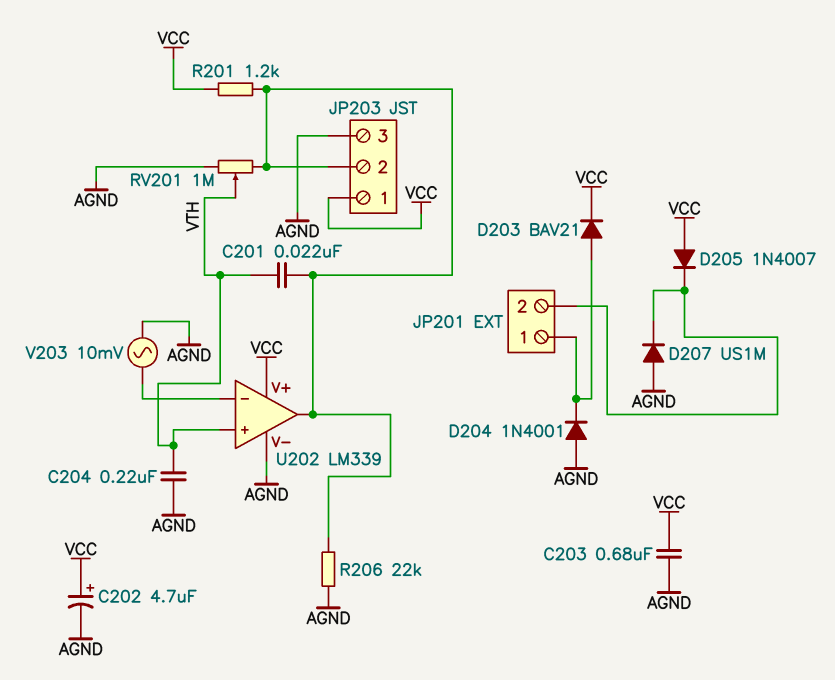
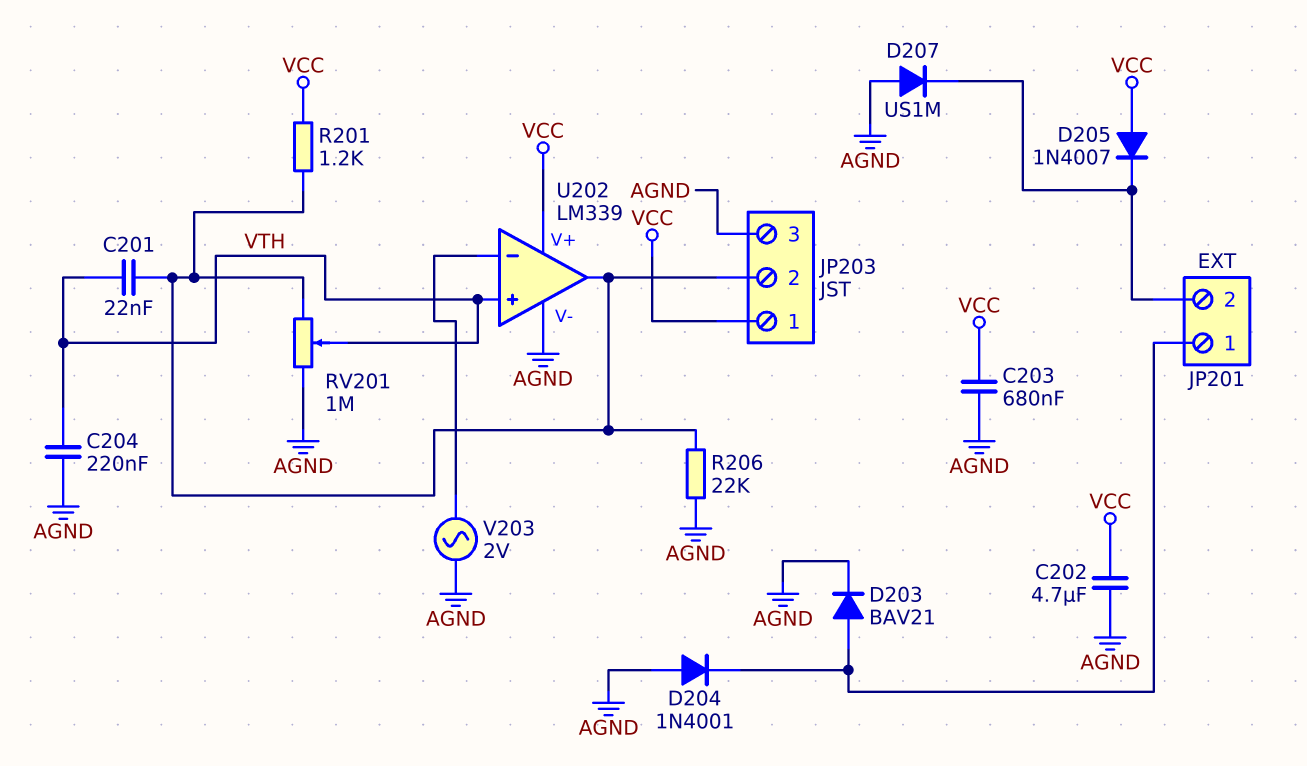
C202: 4.7uF (plus VCC, minus AGND) -> 4.7uF (AGND, VCC)
D203: diode BAV21 (A JP201/1, K VCC) -> diode BAV21 (A JP201/1, K AGND)
V203: AC 10mV (AGND, U202/in-) -> AC 2V (AGND, U202/in-)

